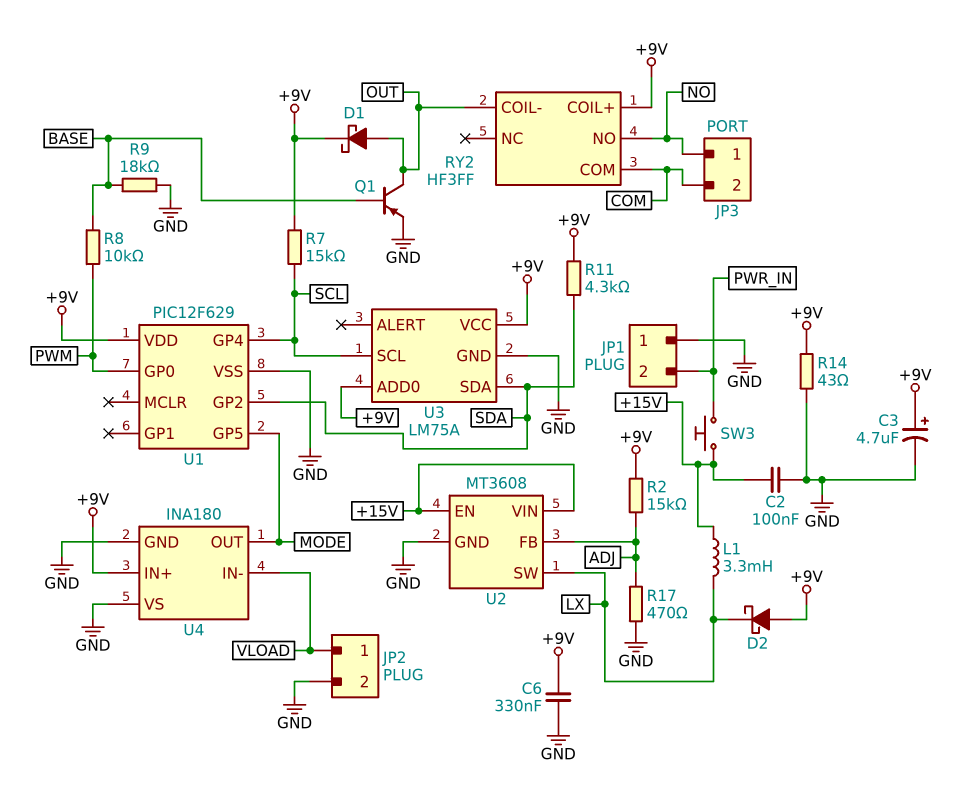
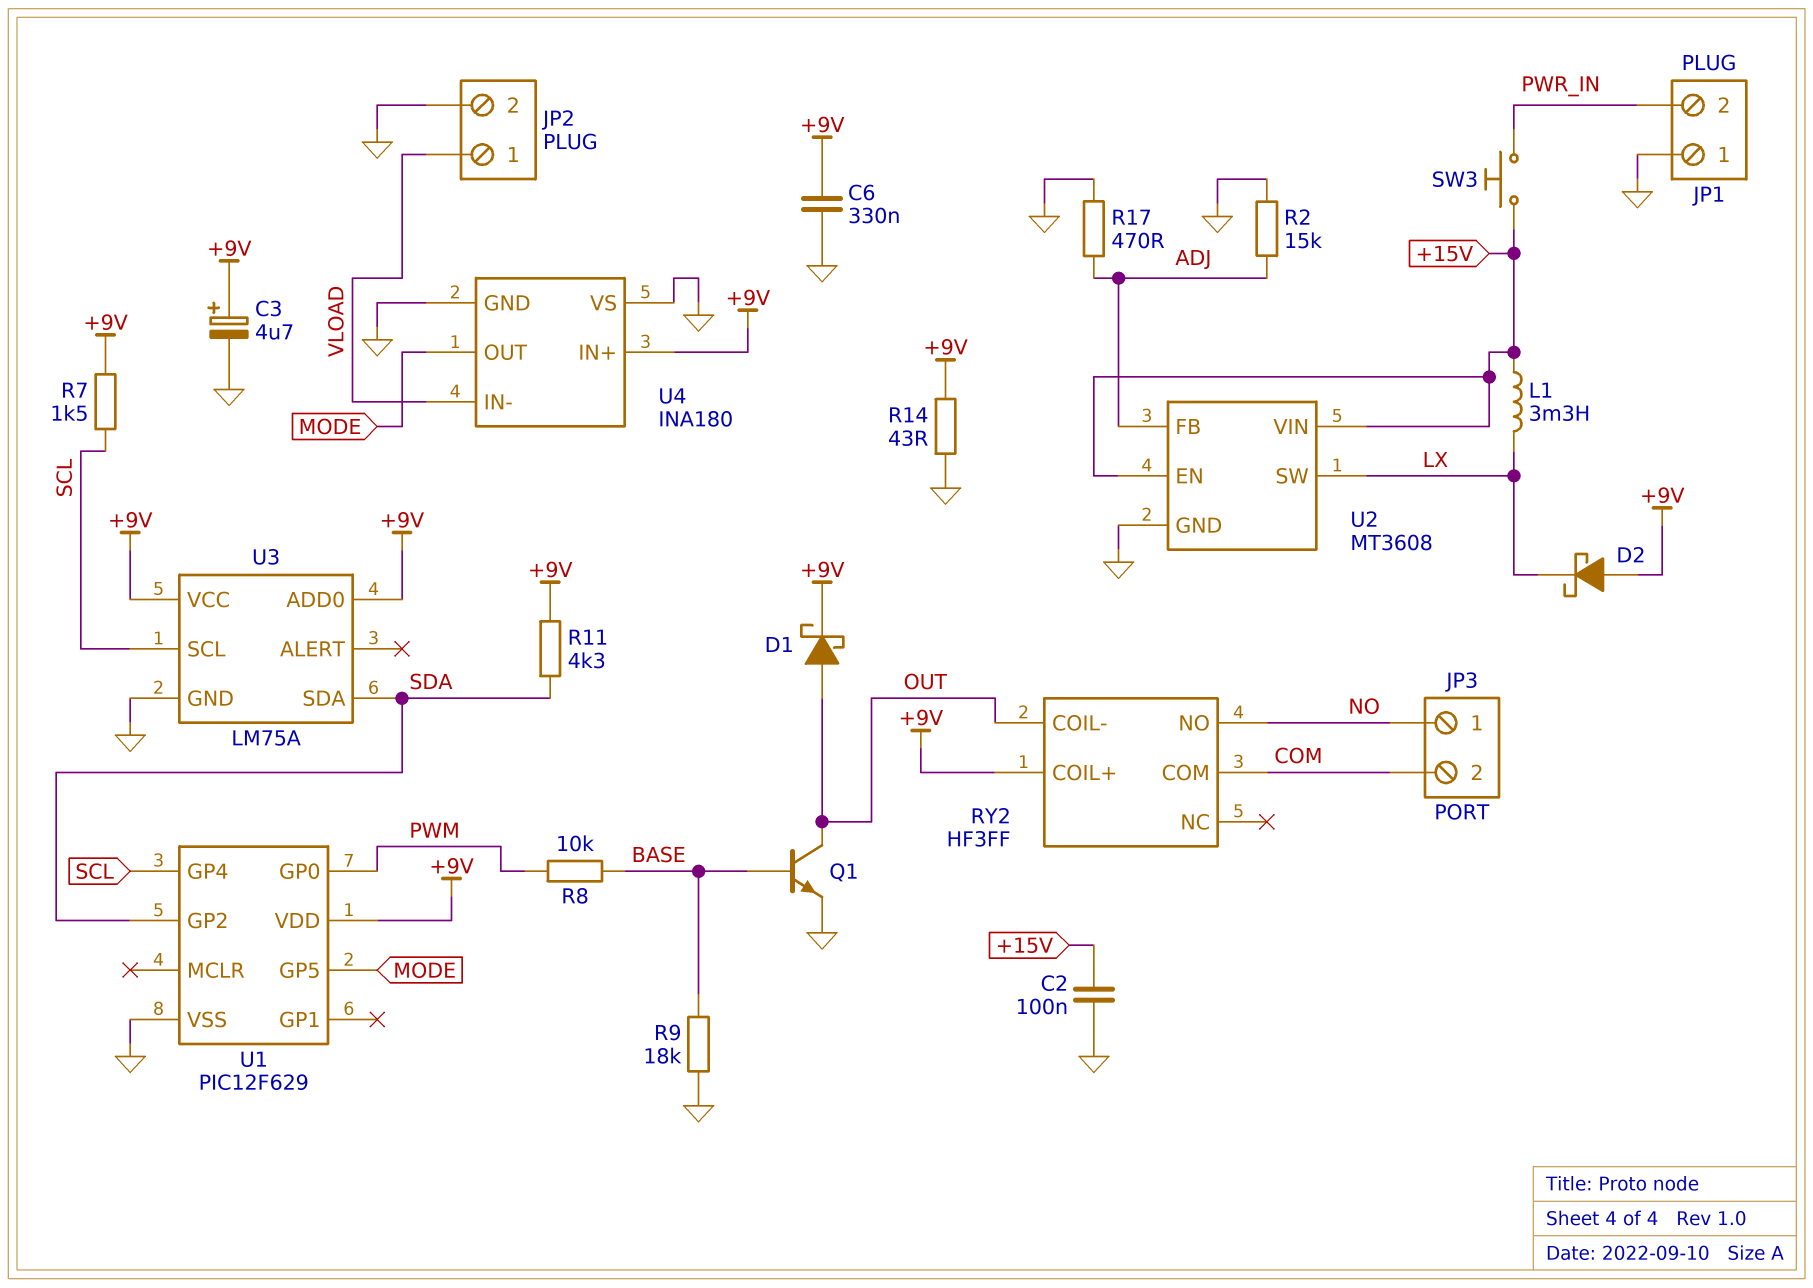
Q1: PNP (B BASE, C OUT, E GND) -> NPN (B BASE, C OUT, E GND)
R2: 15k (+9V, ADJ) -> 15k (ADJ, GND)
R7: 15k (+9V, SCL) -> 1.5k (+9V, SCL)

